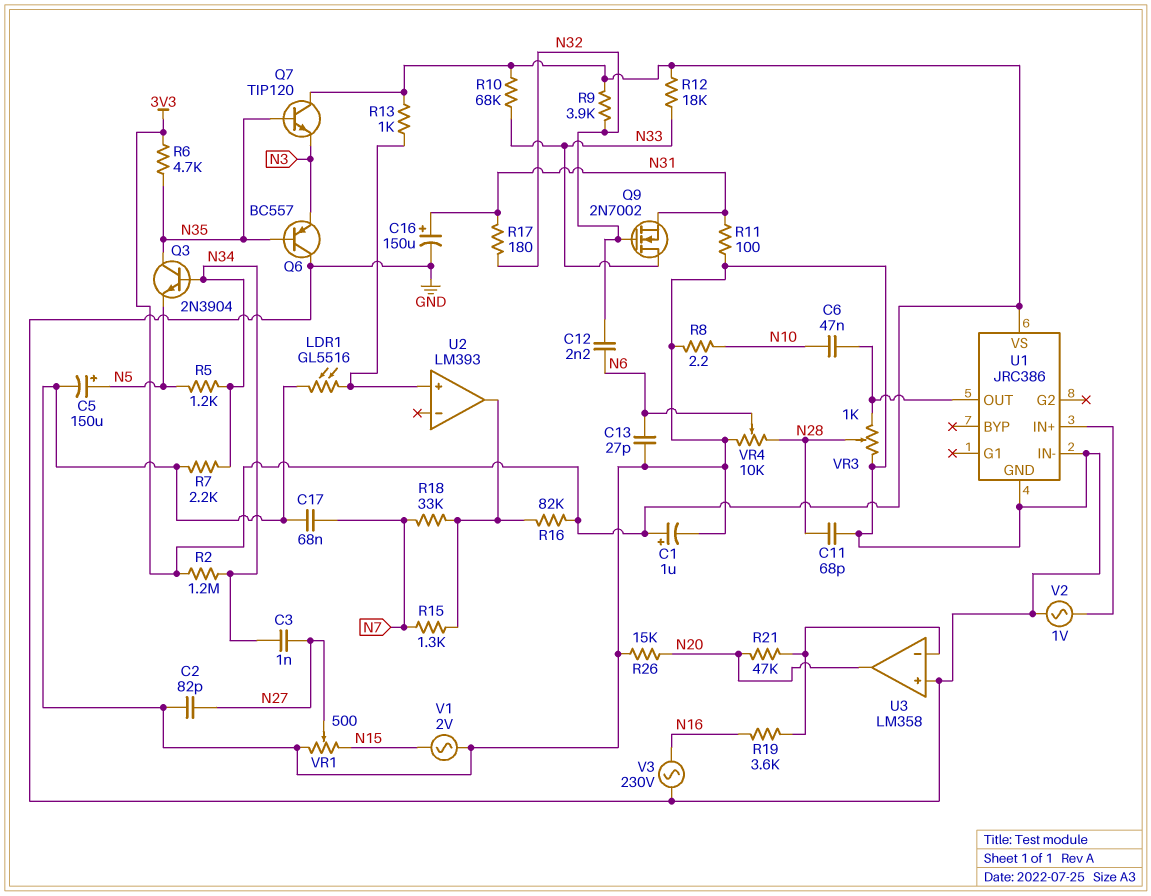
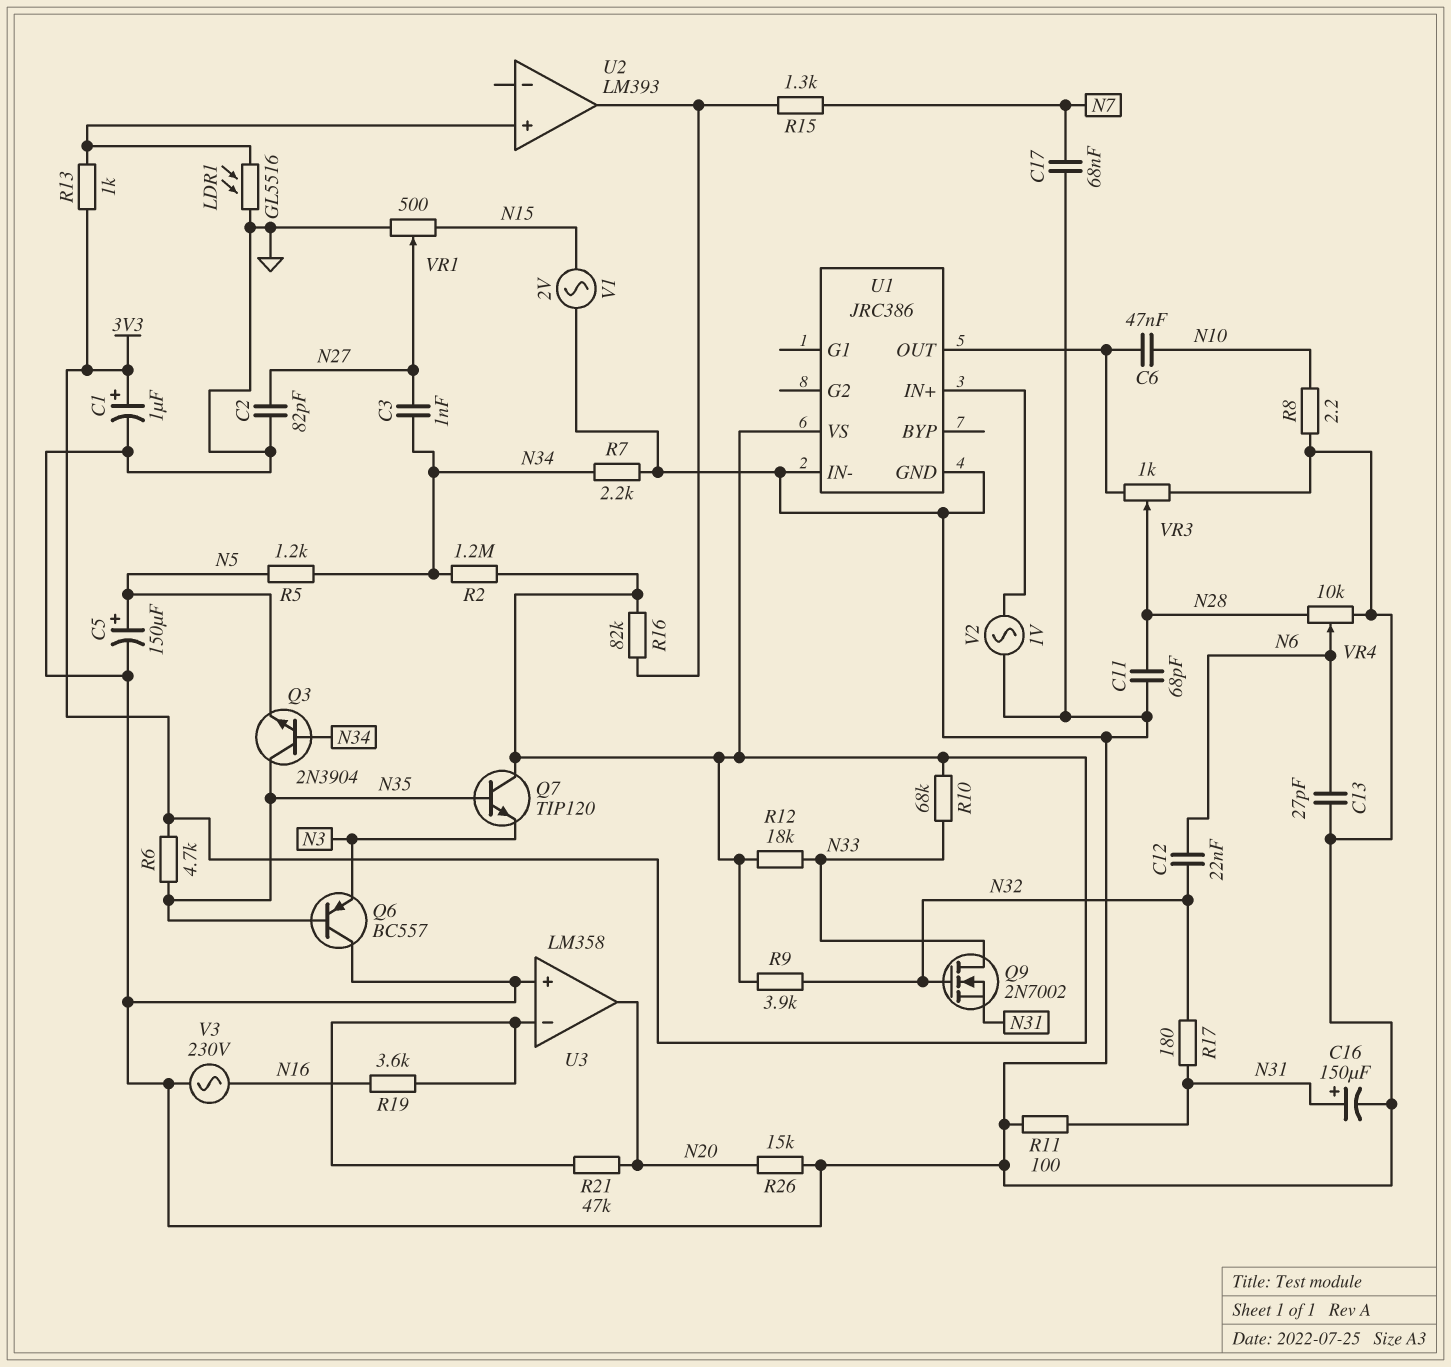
C12: 2.2nF (N6, N32) -> 22nF (N6, N32)
R18: 33k (N7, U2/out) -> none

